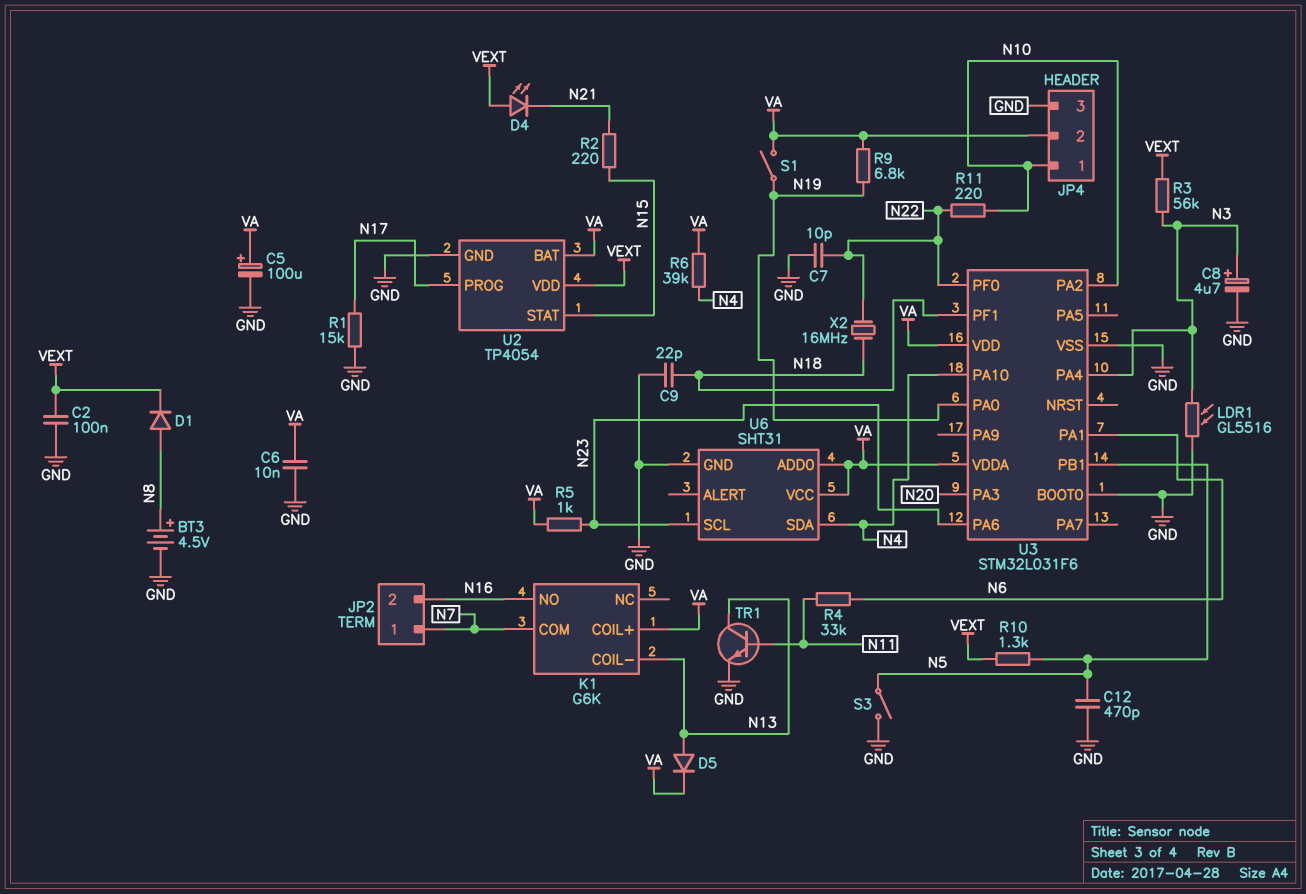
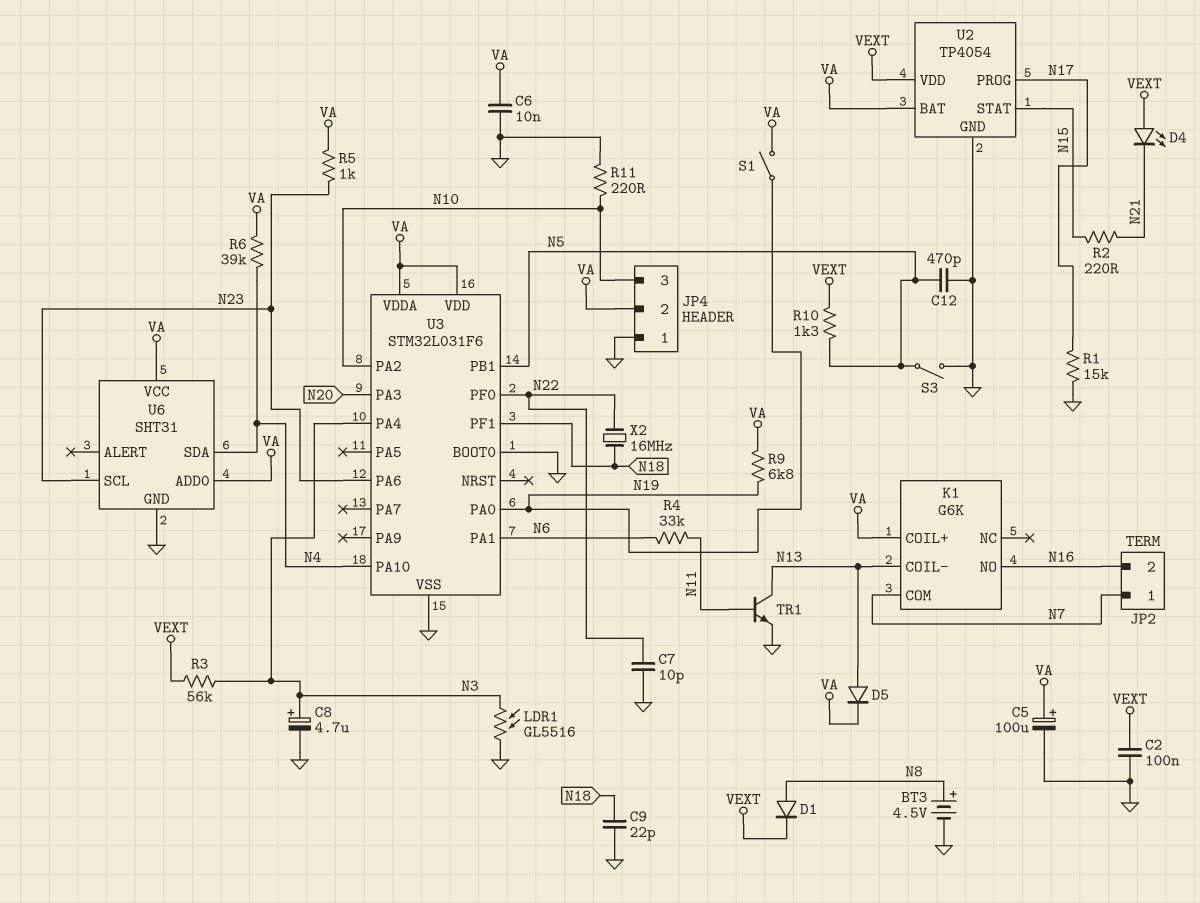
JP4 pin 1: N10 -> GND
JP4 pin 3: GND -> N10
R11: 220 (N10, N22) -> 220 (GND, N10)

